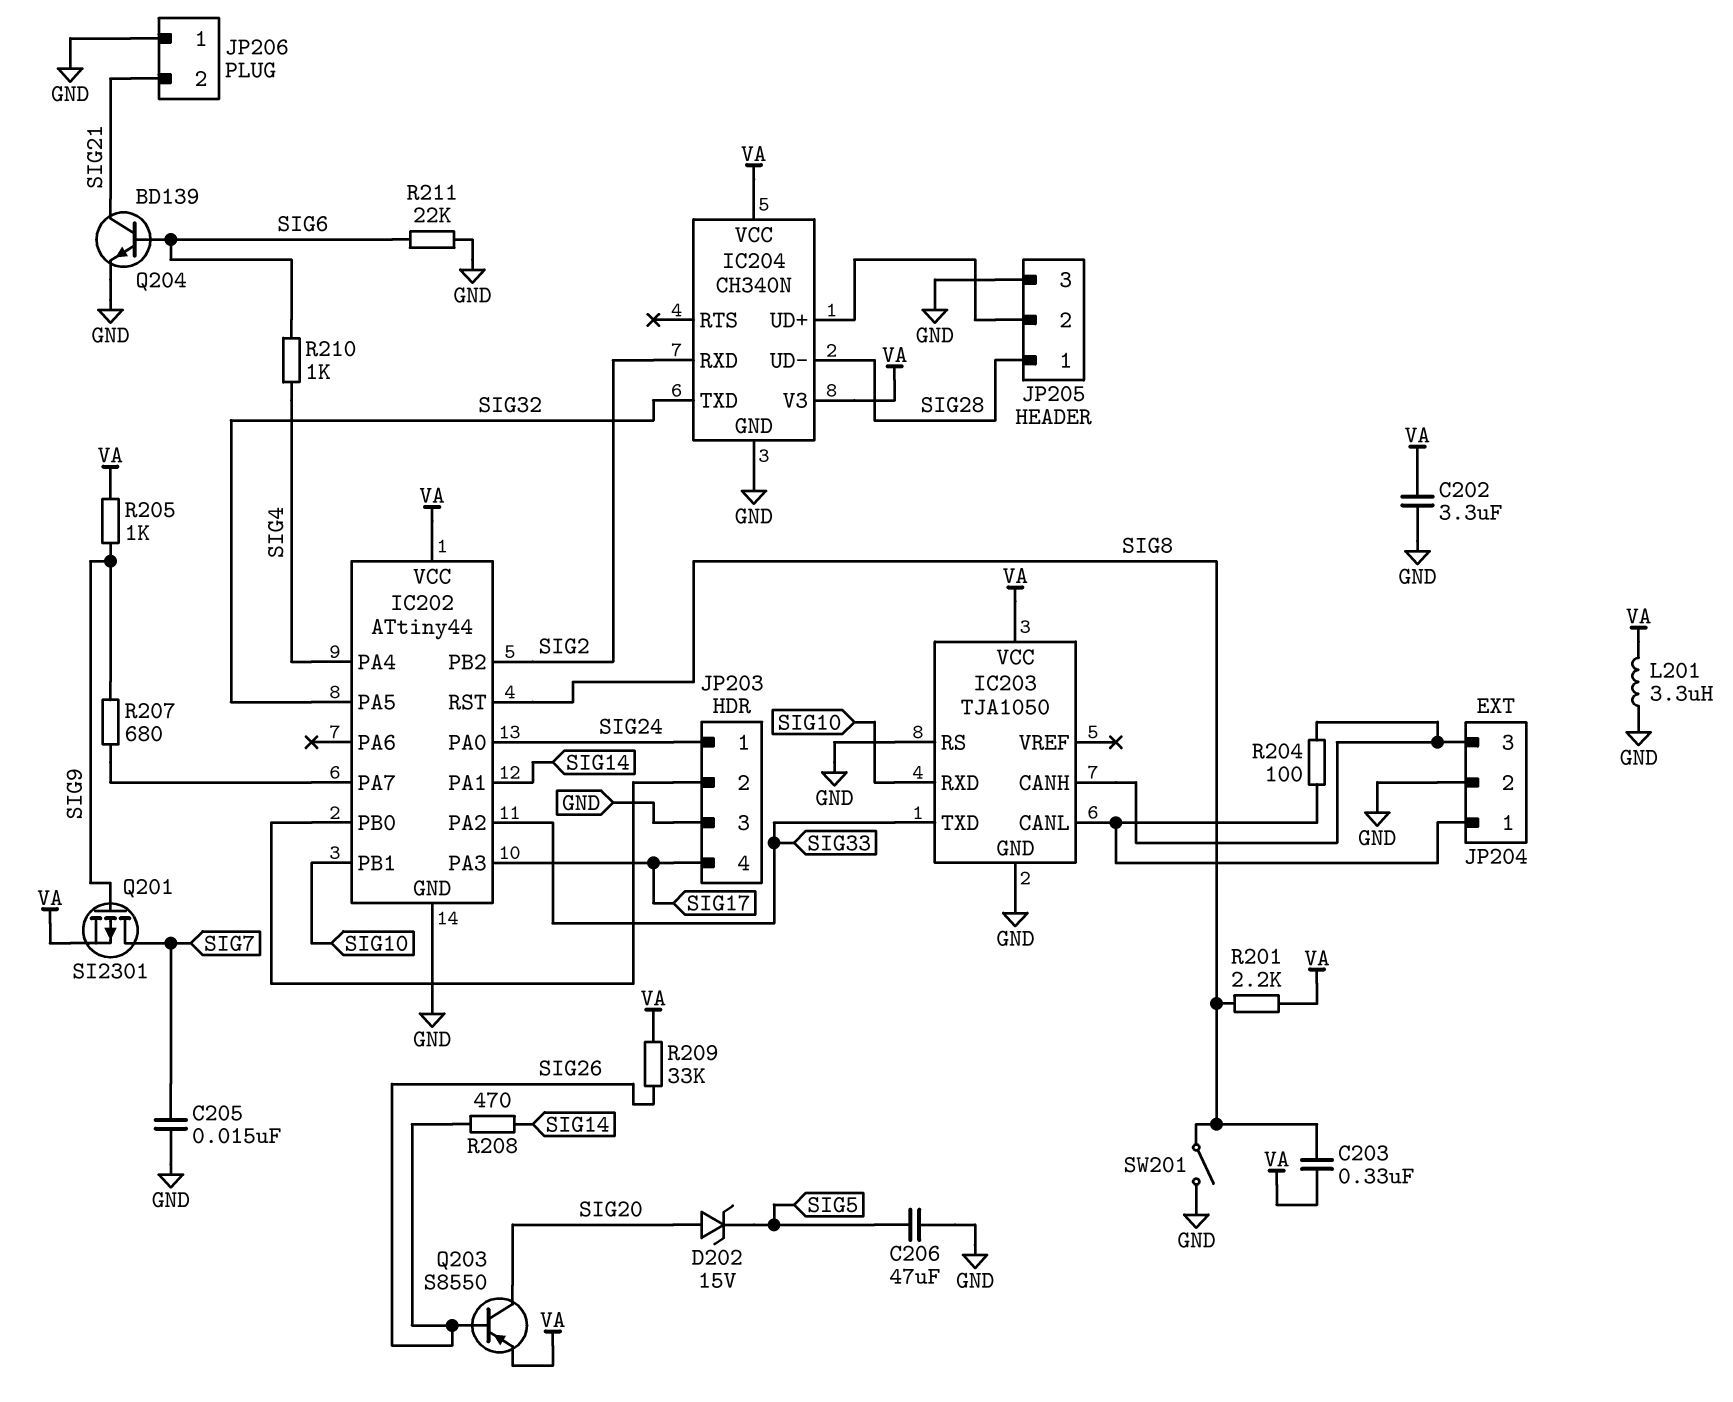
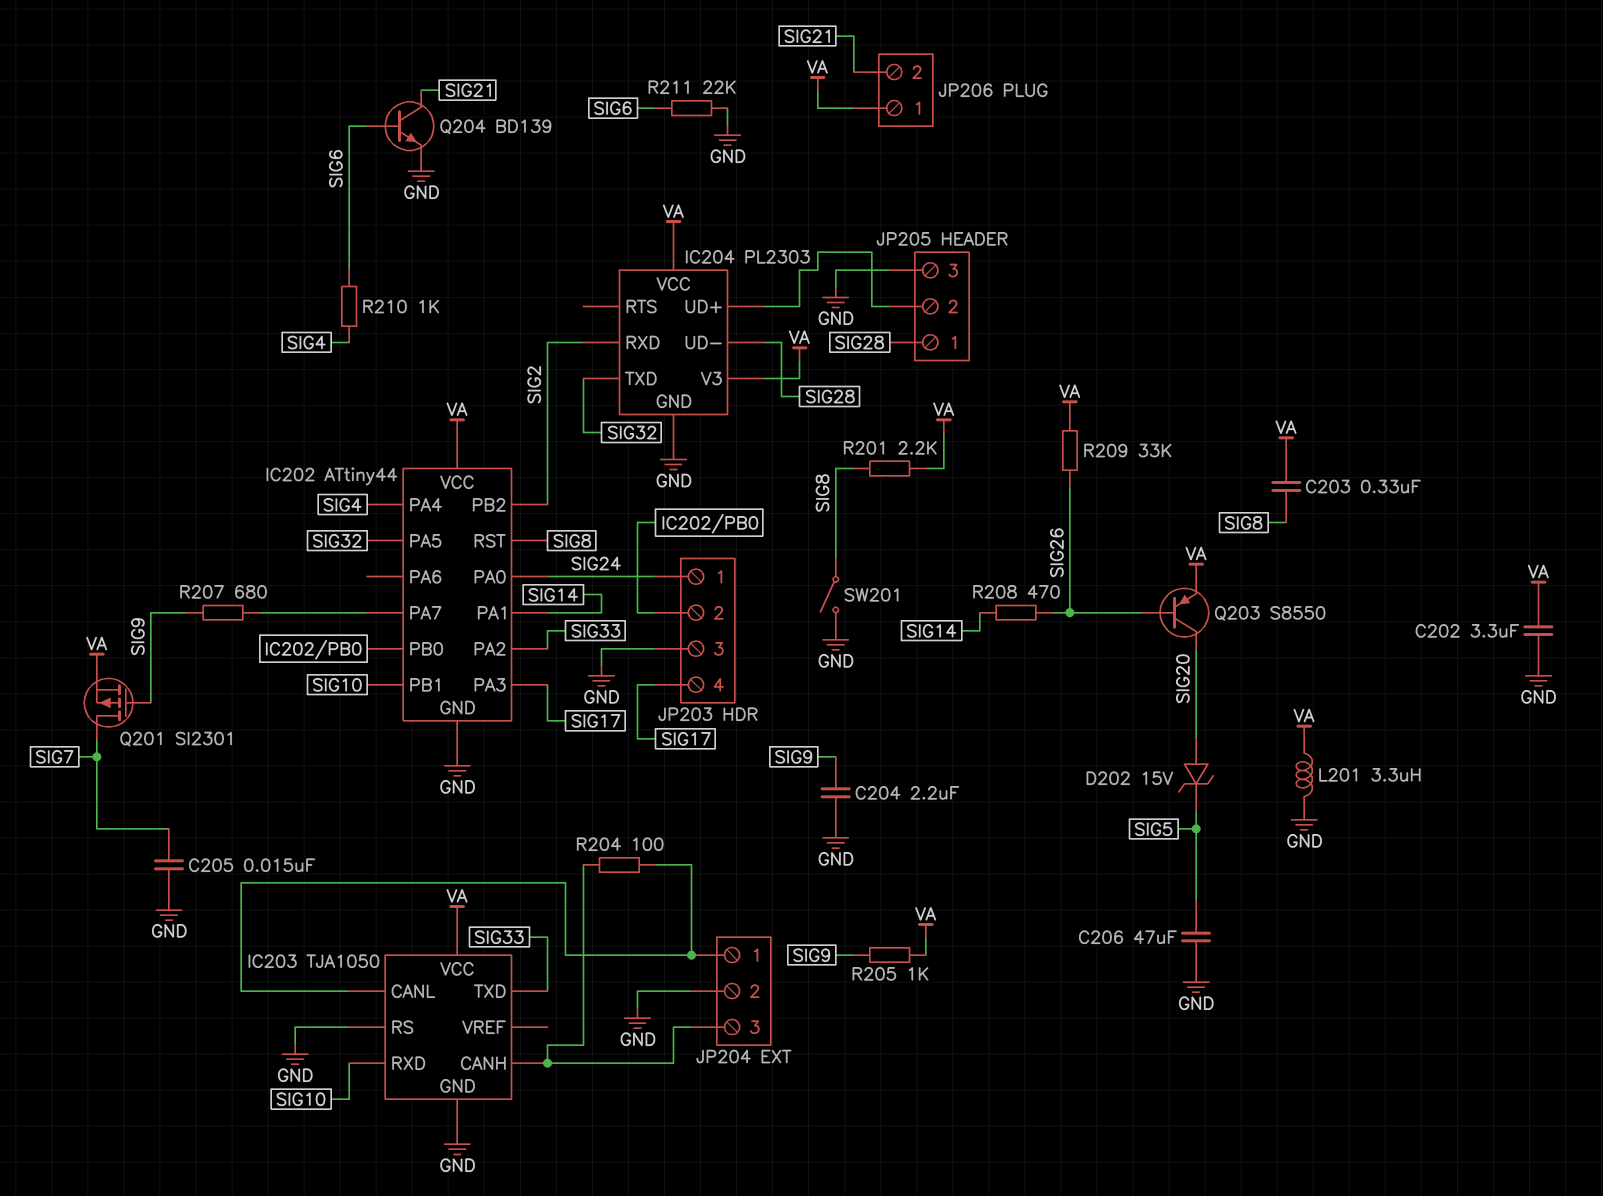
C204: none -> 2.2uF (GND, SIG9)
IC204: CH340N -> PL2303
JP206 pin 1: GND -> VA

